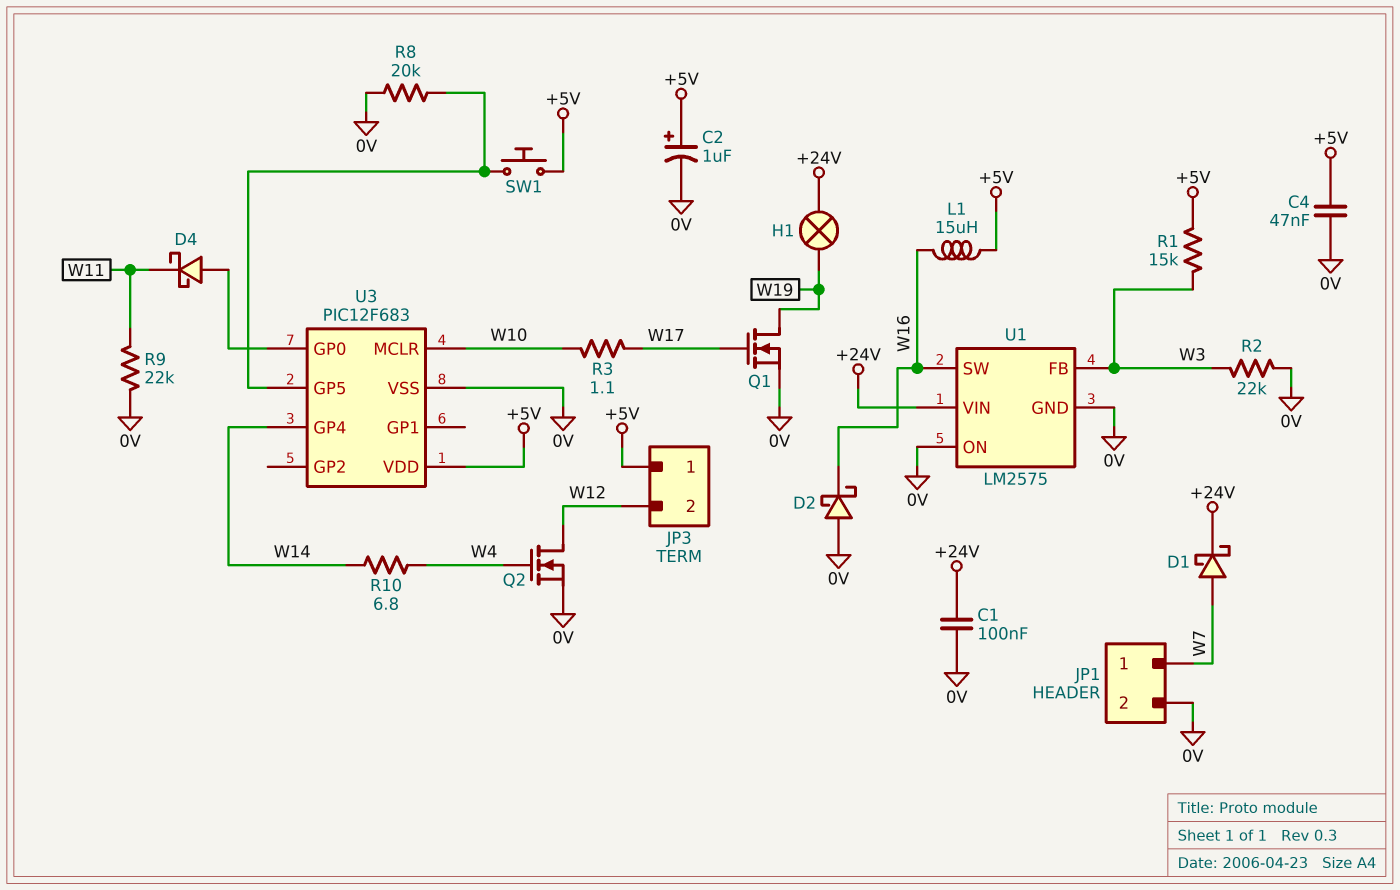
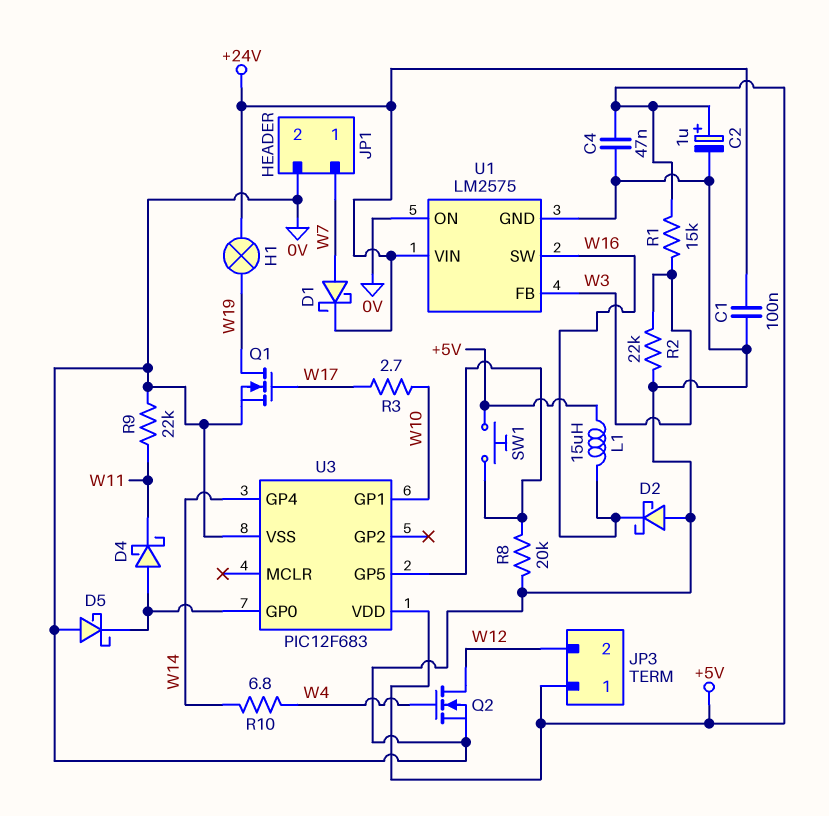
D5: none -> schottky (A 0V, K U3/GP0)
R3: 1.1 (W10, W17) -> 2.7 (W10, W17)
U3 pin GP1: none -> W10
U3 pin MCLR: W10 -> none

